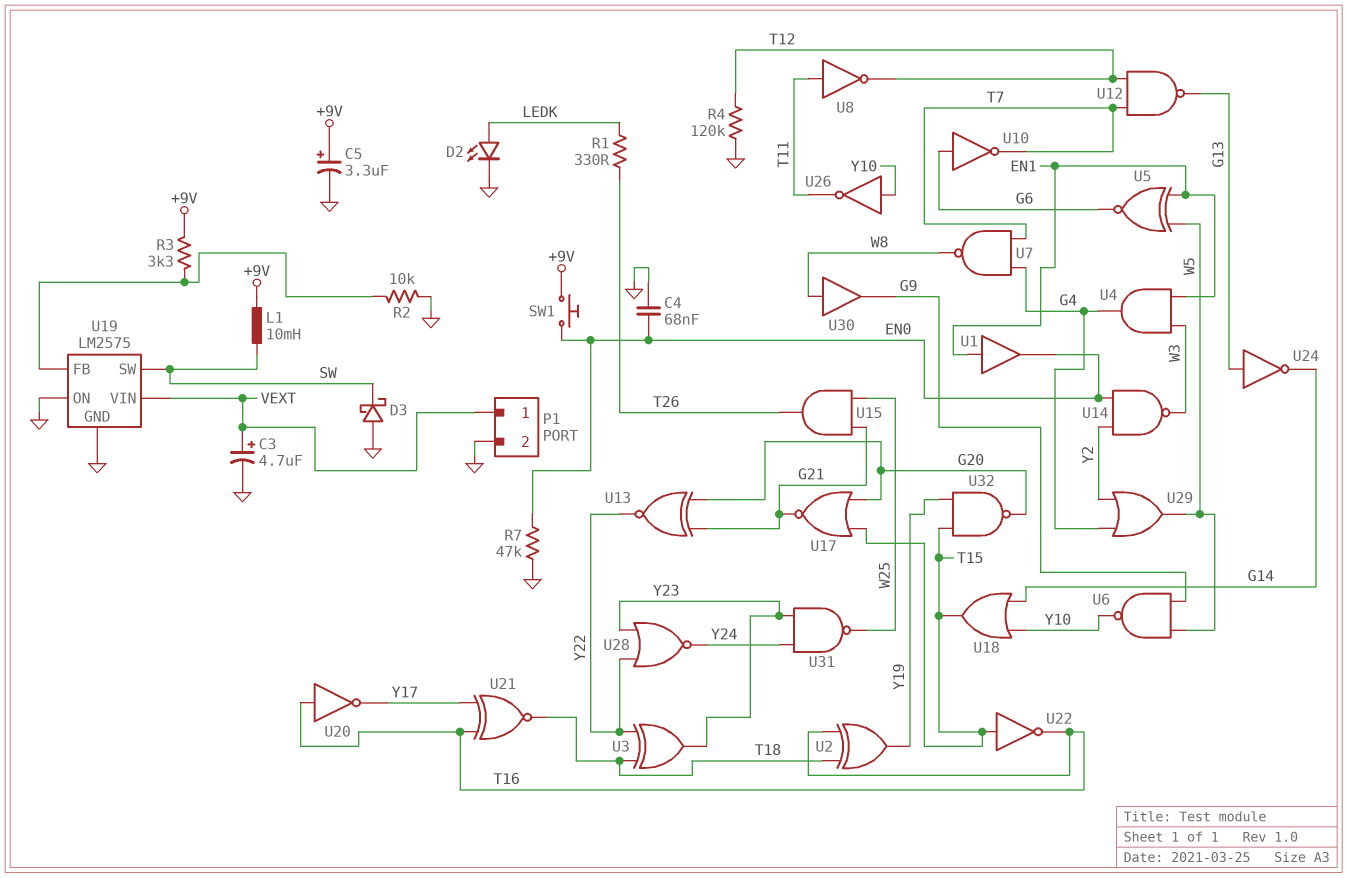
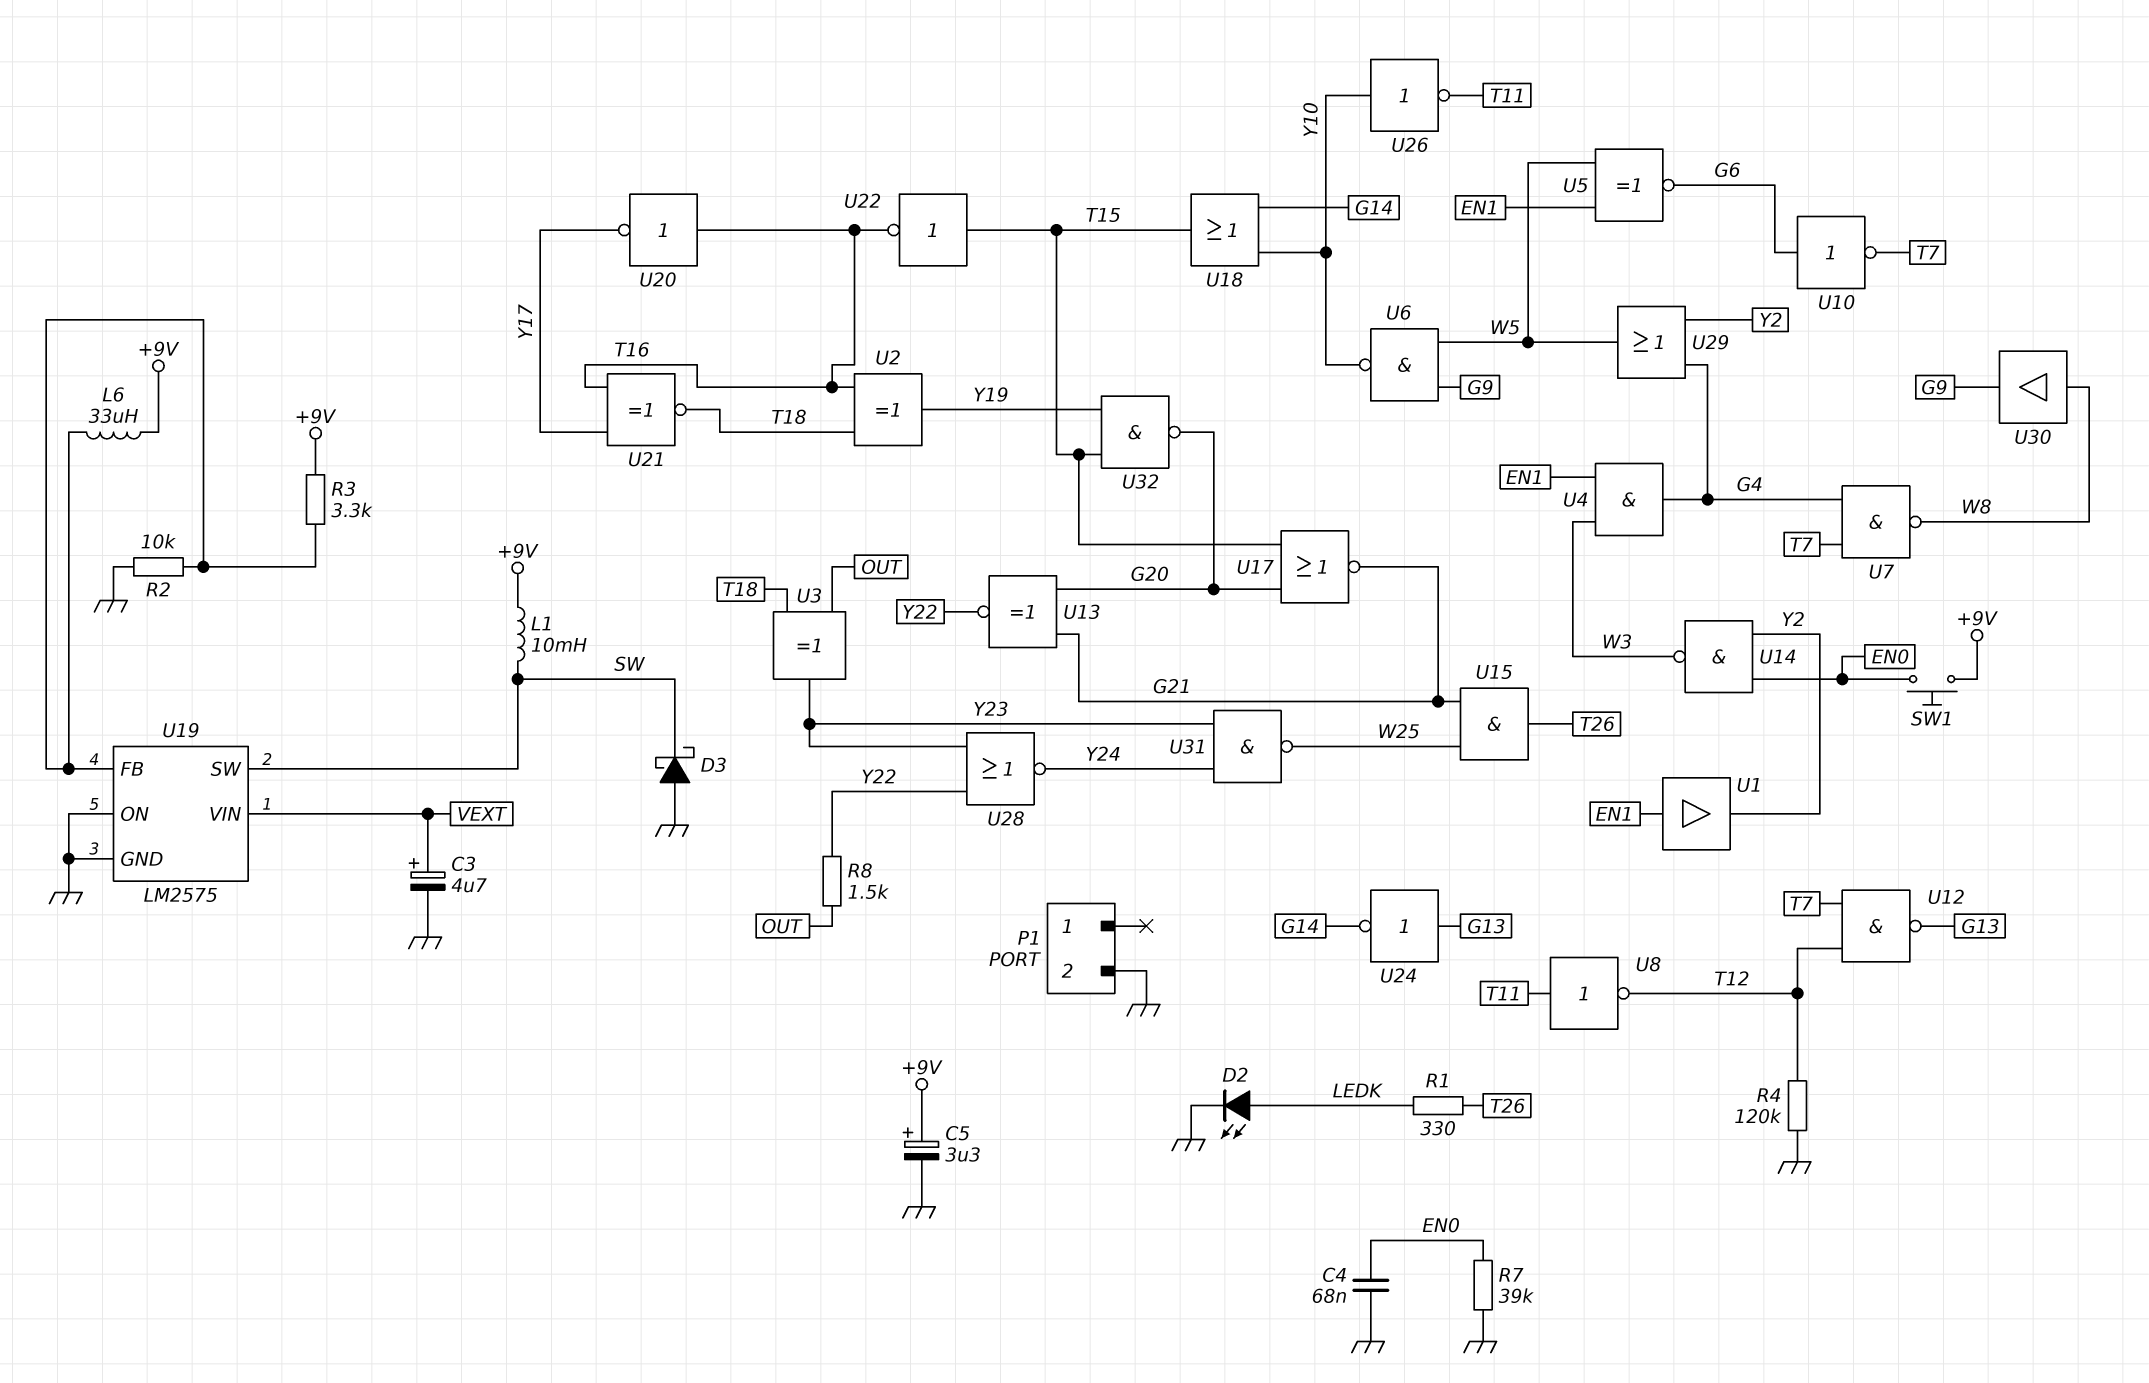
L6: none -> 33uH (+9V, U19/FB)
P1 pin 1: VEXT -> none
R7: 47k (EN0, GND) -> 39k (EN0, GND)
R8: none -> 1.5k (OUT, Y22)
U1: buffer (in EN1, out EN0) -> buffer (in EN1, out Y2)
U3: XOR (in T18, in Y22, out Y23) -> XOR (in OUT, in T18, out Y23)

